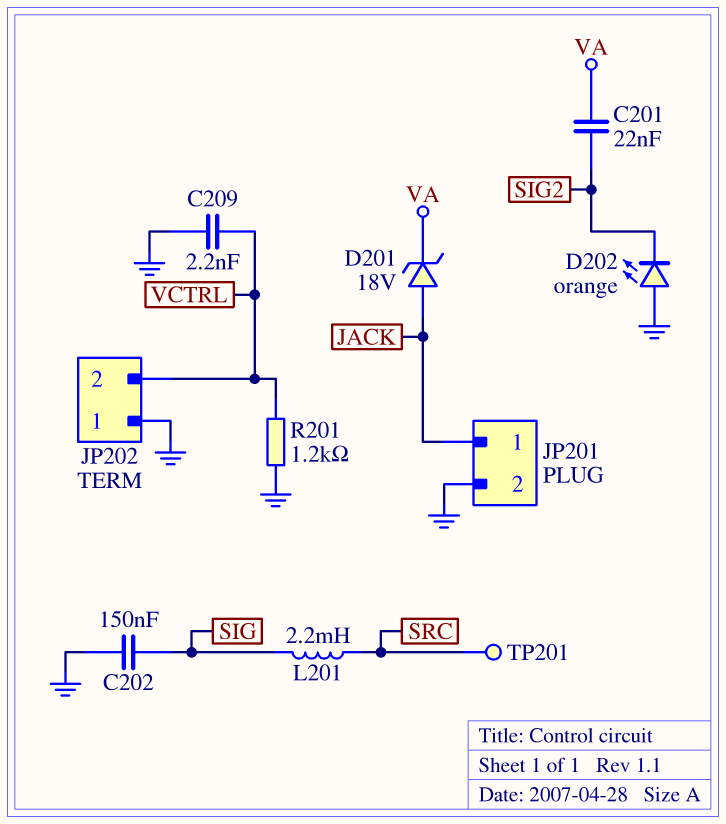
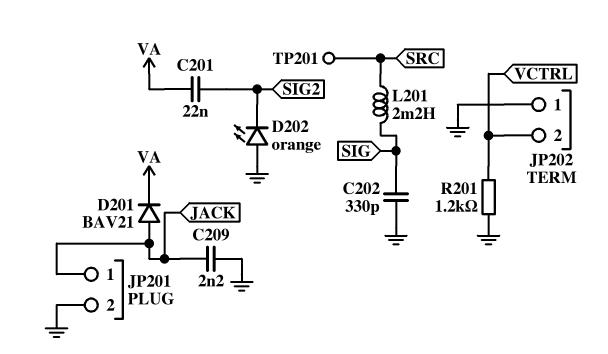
C202: 150nF (GND, SIG) -> 330pF (GND, SIG)
C209: 2.2nF (GND, VCTRL) -> 2.2nF (GND, JACK)
D201: zener 18V (A JACK, K VA) -> diode BAV21 (A JACK, K VA)

